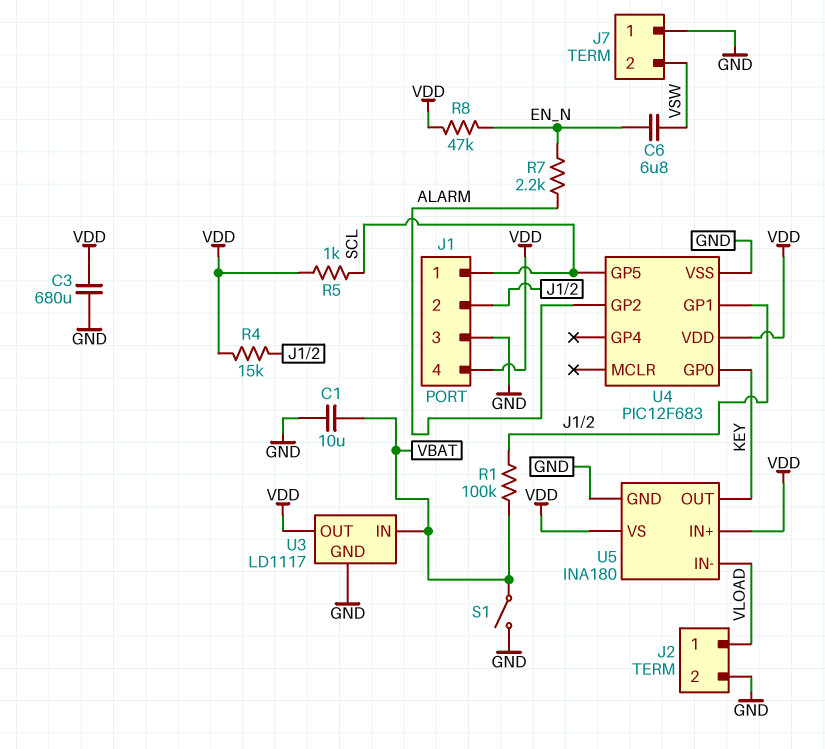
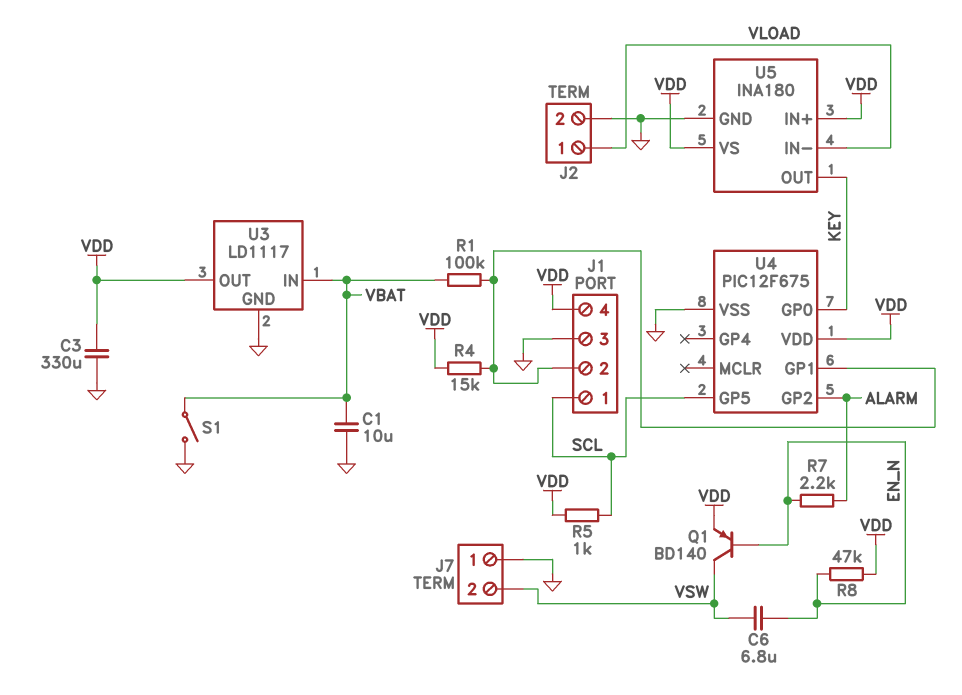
C3: 680uF (GND, VDD) -> 330uF (GND, VDD)
Q1: none -> PNP BD140 (B EN_N, C VSW, E VDD)
U4: PIC12F683 -> PIC12F675

